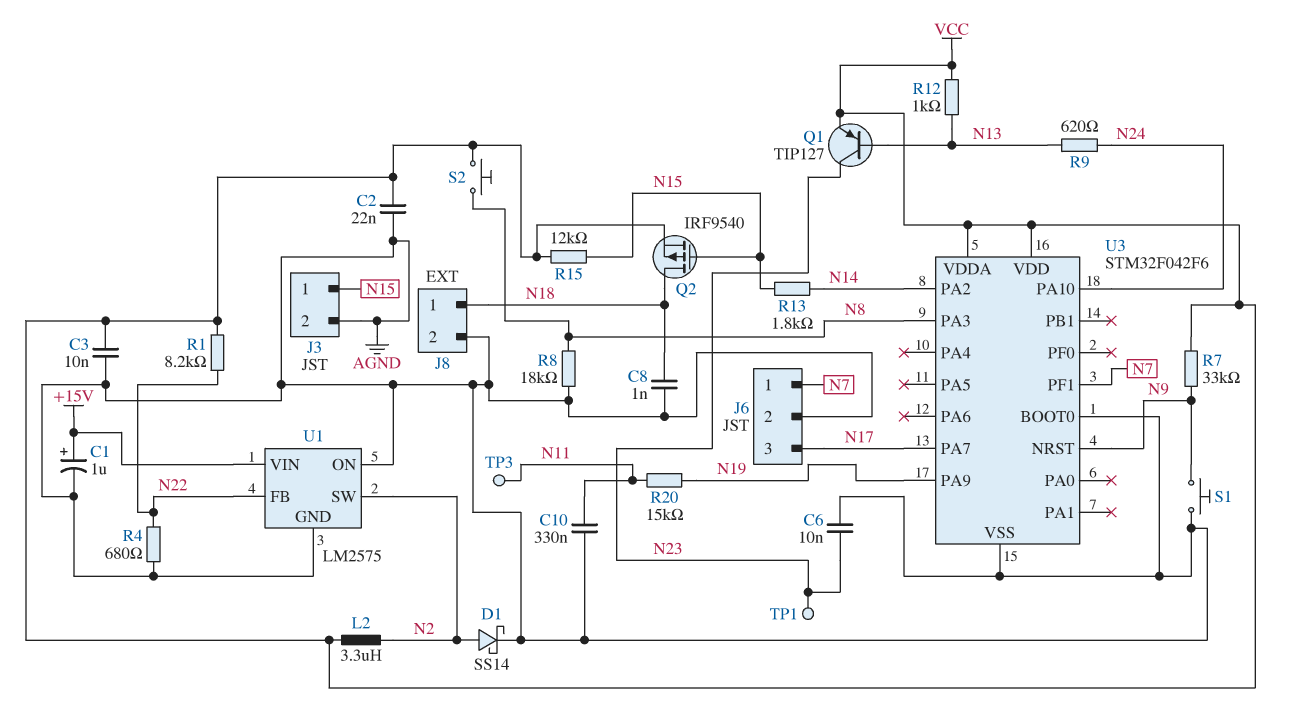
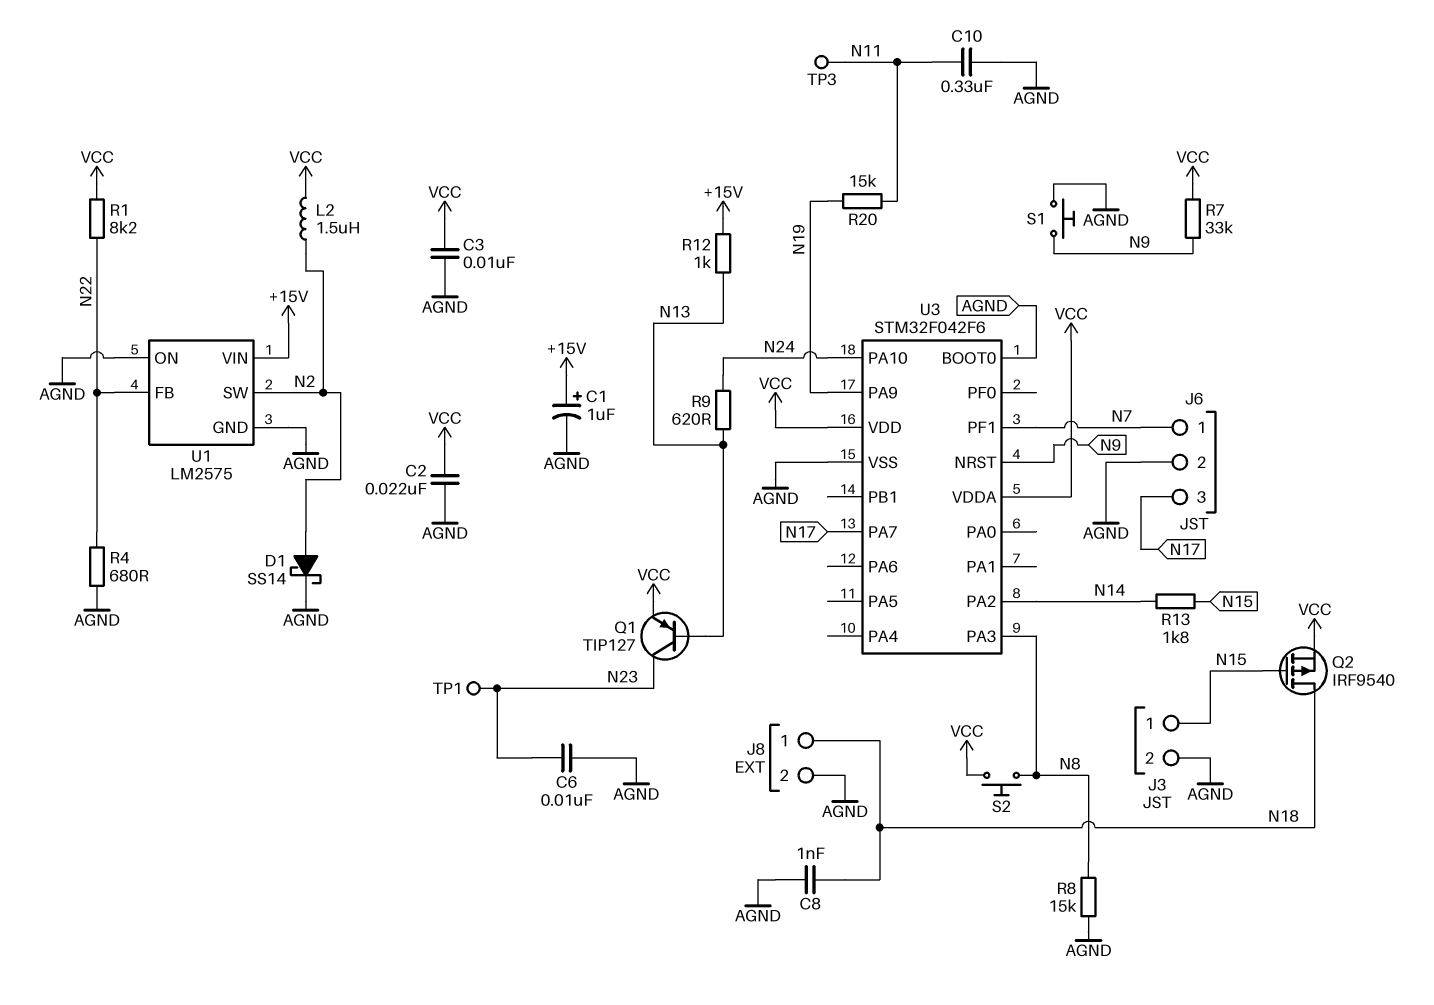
L2: 3.3uH (N2, VCC) -> 1.5uH (N2, VCC)
R8: 18k (AGND, N8) -> 15k (AGND, N8)
R12: 1k (N13, VCC) -> 1k (+15V, N13)
R15: 12k (N15, VCC) -> none

